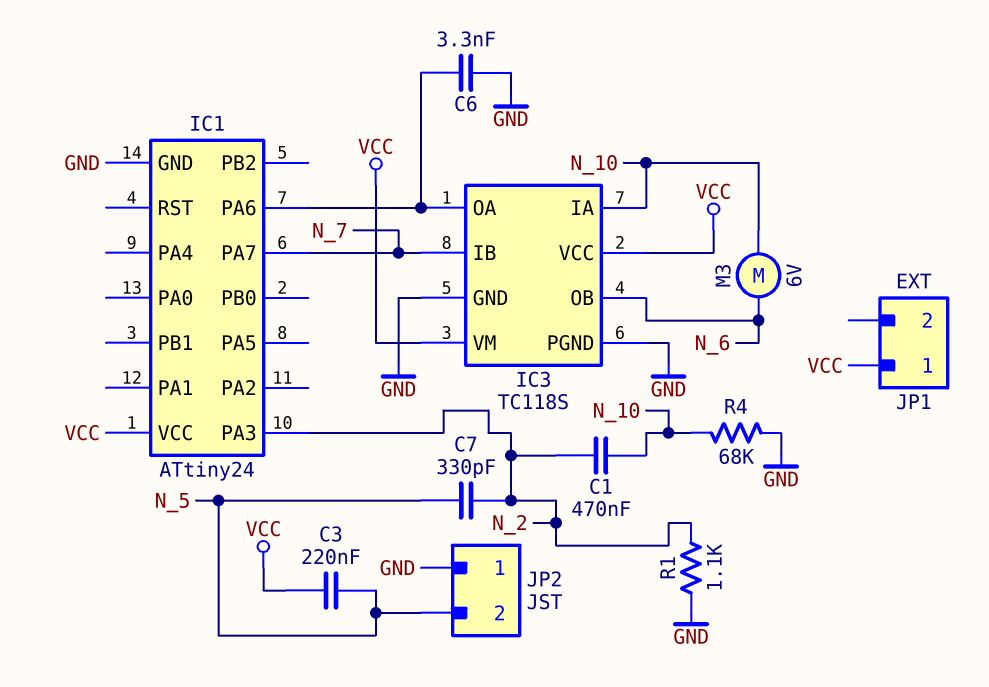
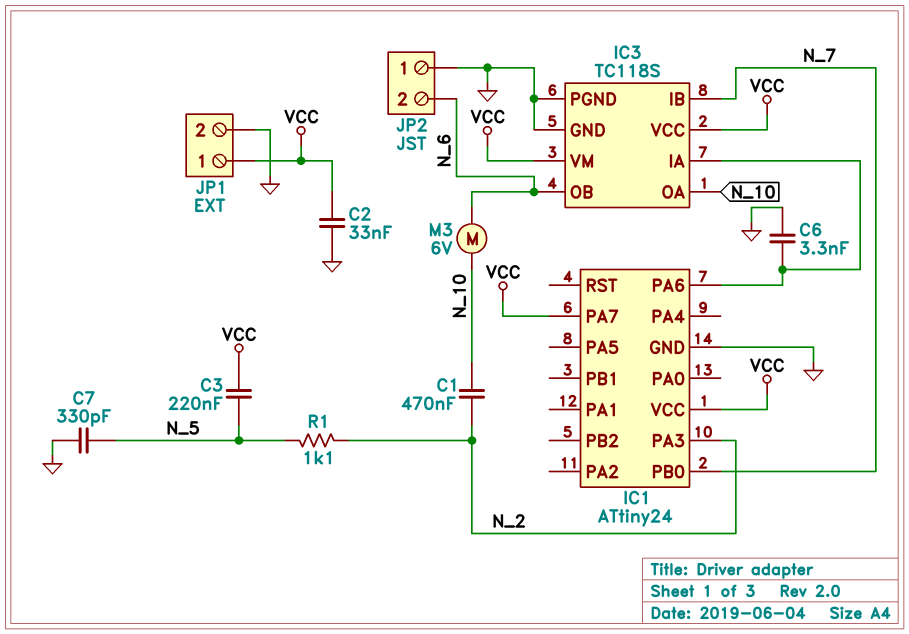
C2: none -> 33nF (GND, VCC)
C7: 330pF (N_2, N_5) -> 330pF (GND, N_5)
IC1 pin PA7: N_7 -> VCC
IC1 pin PB0: none -> N_7
IC3 pin IA: N_10 -> IC1/PA6
IC3 pin OA: IC1/PA6 -> N_10
JP1 pin 2: none -> GND
JP2 pin 2: N_5 -> N_6
R1: 1.1k (GND, N_2) -> 1.1k (N_2, N_5)
R4: 68k (GND, N_10) -> none

